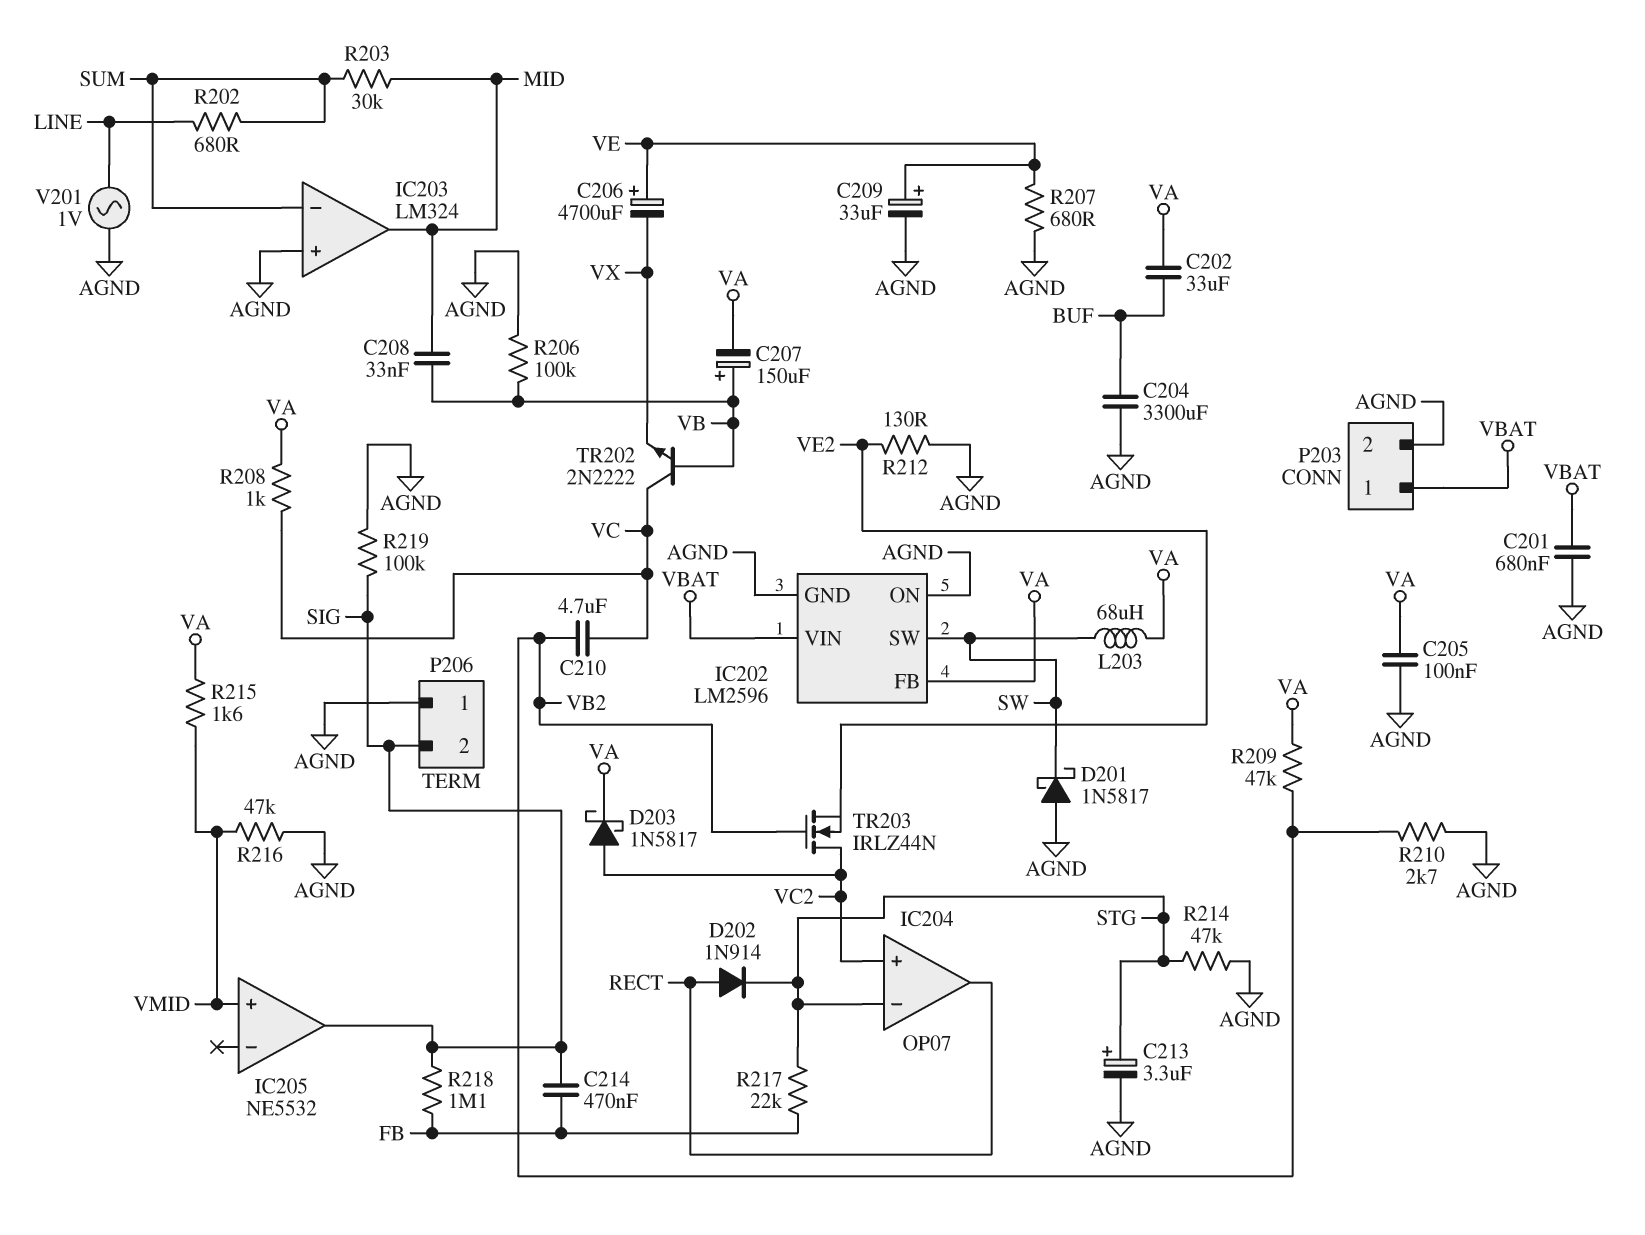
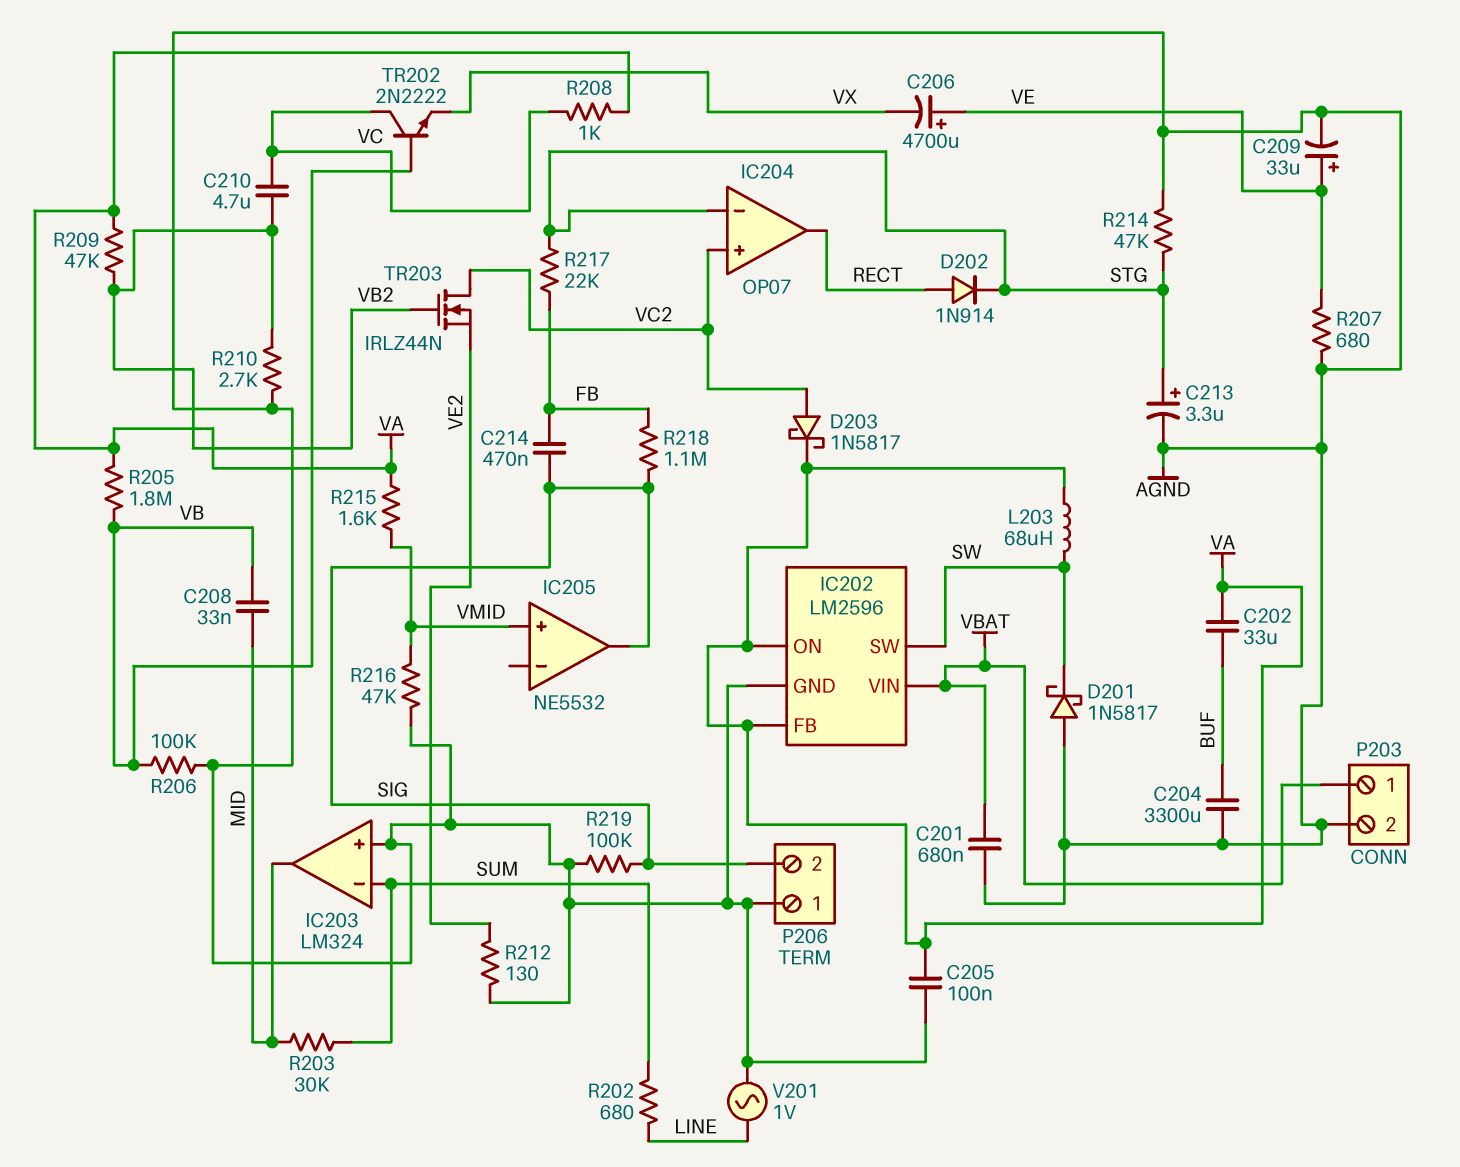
C207: 150uF (plus VB, minus VA) -> none
IC202 pin ON: AGND -> VA
R205: none -> 1.8M (VA, VB)

